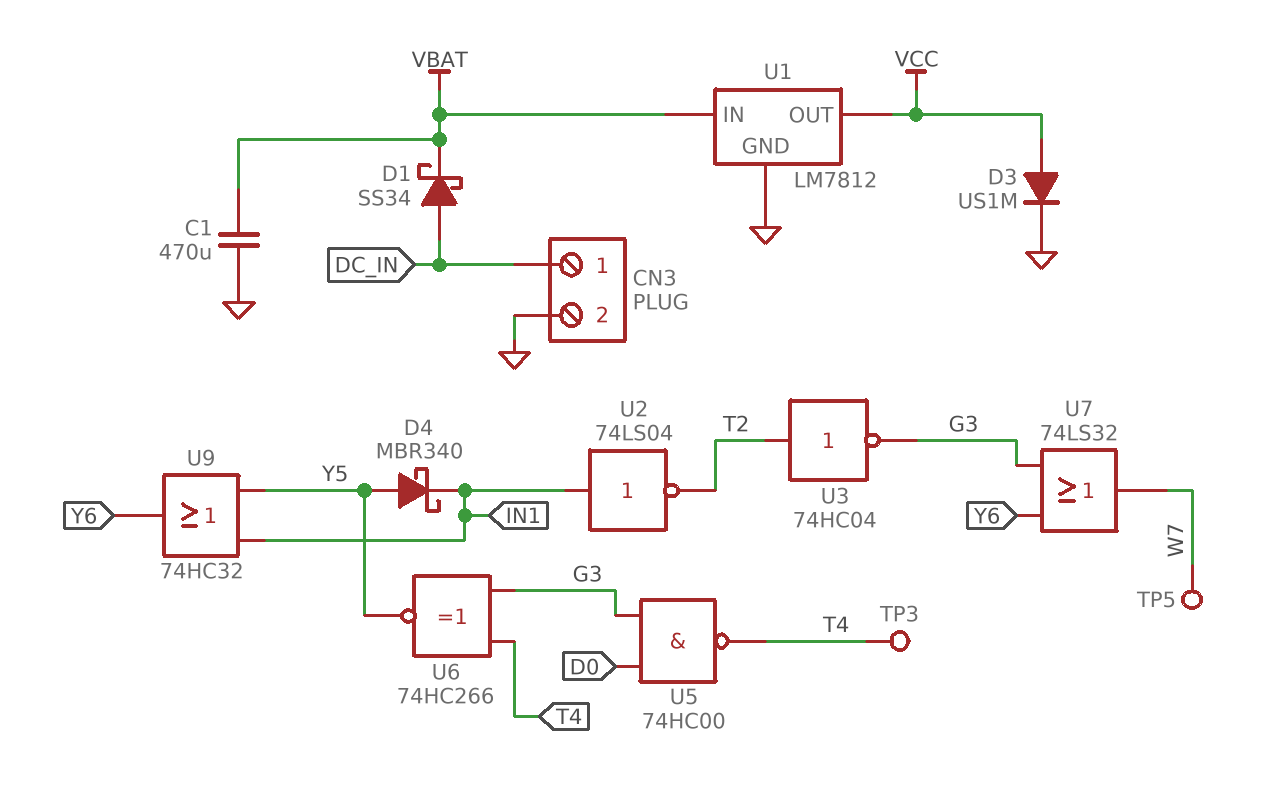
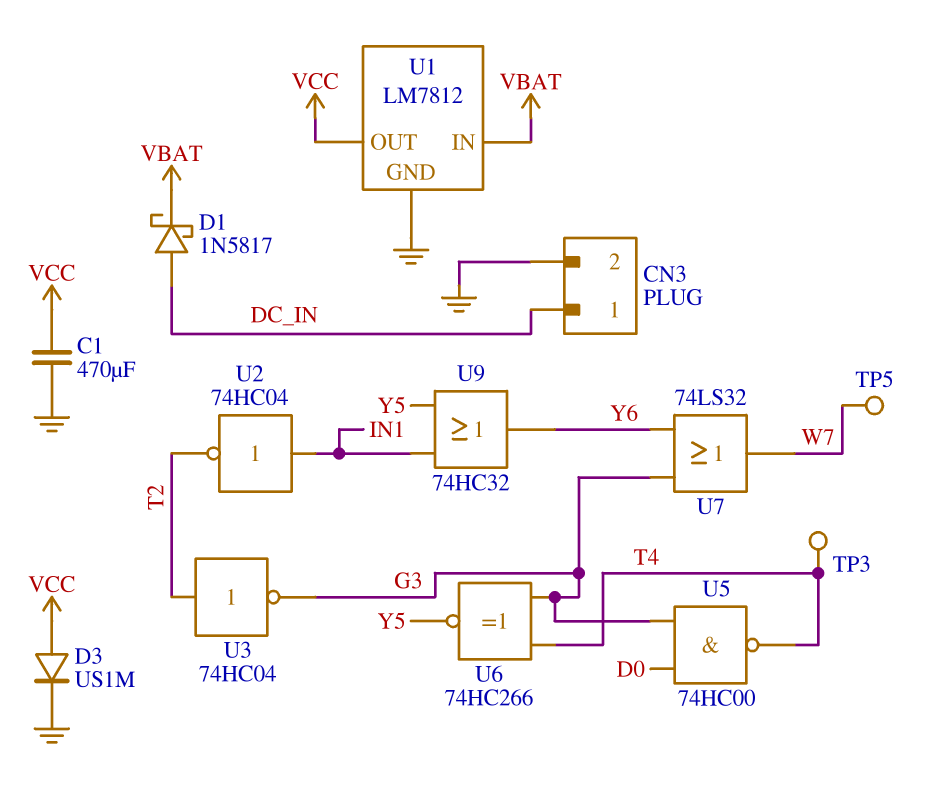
C1: 470uF (GND, VBAT) -> 470uF (GND, VCC)
D1: schottky SS34 (A DC_IN, K VBAT) -> schottky 1N5817 (A DC_IN, K VBAT)
D4: schottky MBR340 (A Y5, K IN1) -> none
U2: NOT 74LS04 (in IN1, out T2) -> NOT 74HC04 (in IN1, out T2)

